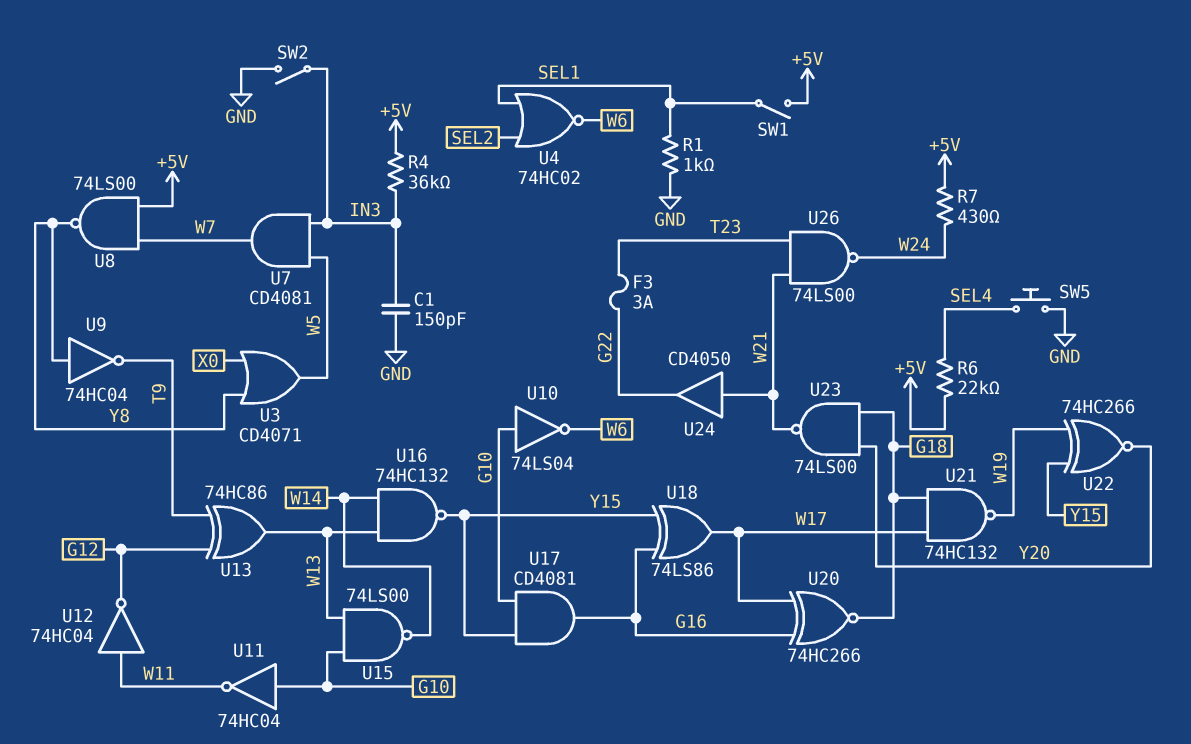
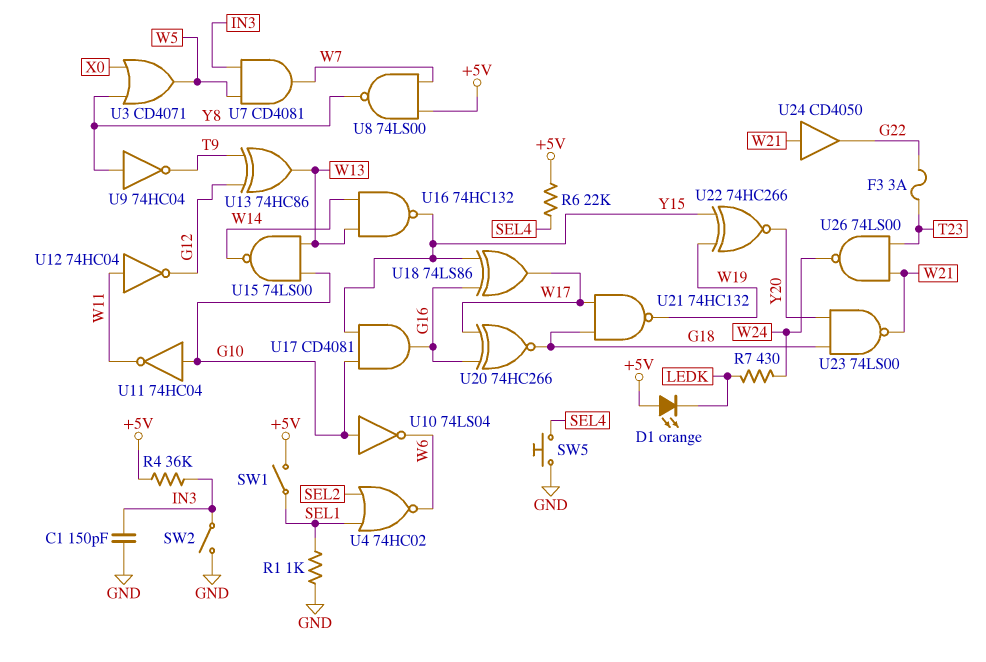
D1: none -> LED orange (A +5V, K LEDK)
R7: 430 (+5V, W24) -> 430 (LEDK, W24)

